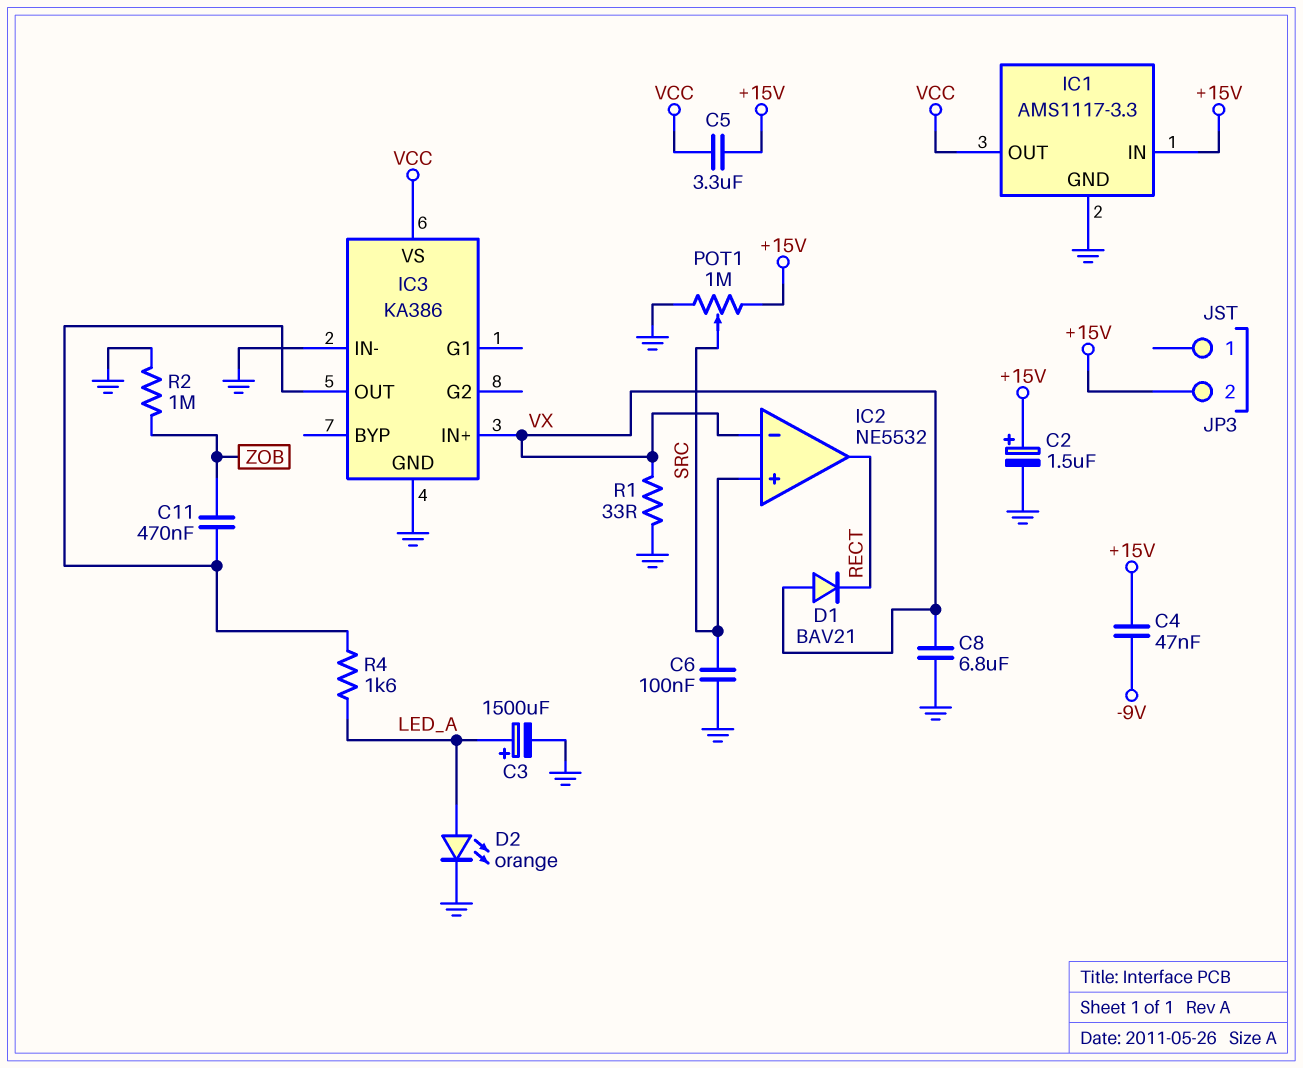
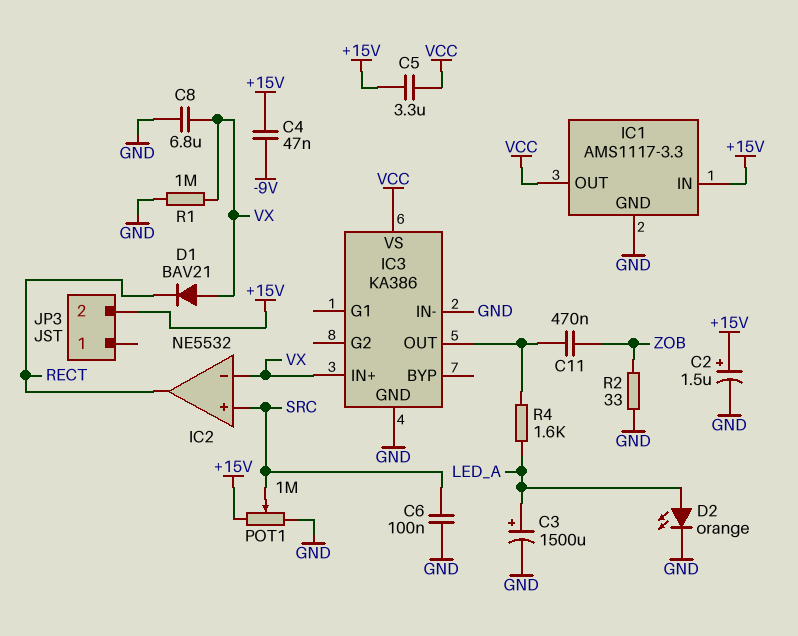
R1: 33 (GND, VX) -> 1M (GND, VX)
R2: 1M (GND, ZOB) -> 33 (GND, ZOB)

